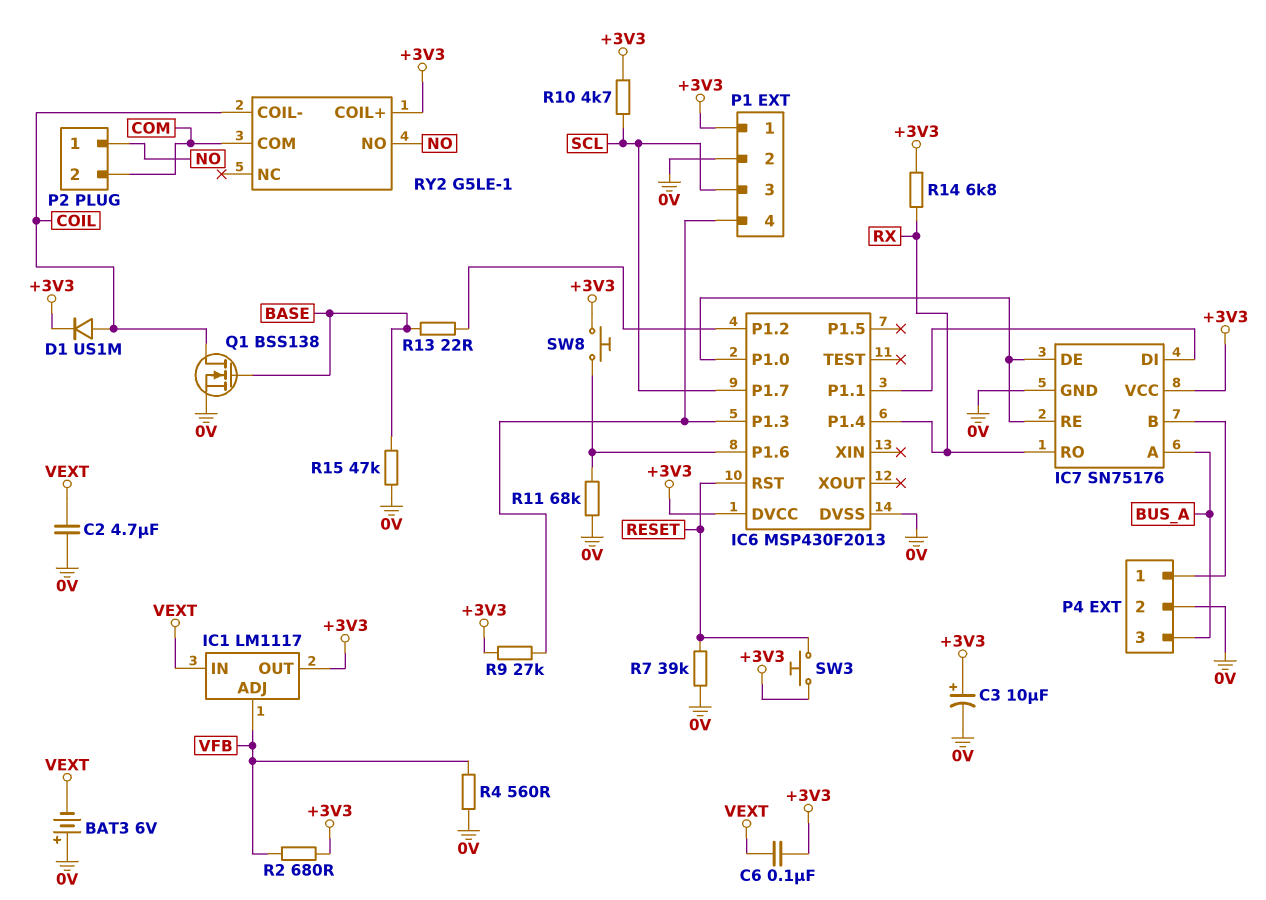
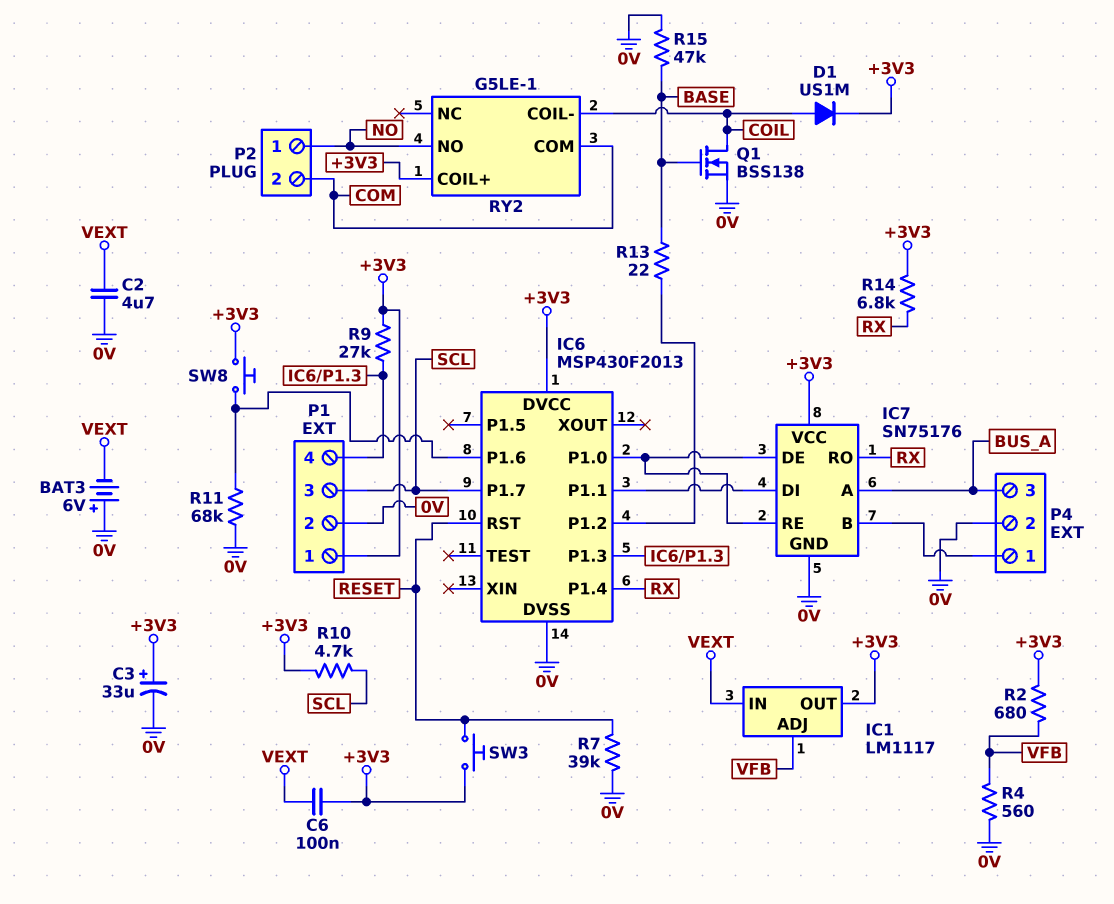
C3: 10uF (plus +3V3, minus 0V) -> 33uF (plus +3V3, minus 0V)

